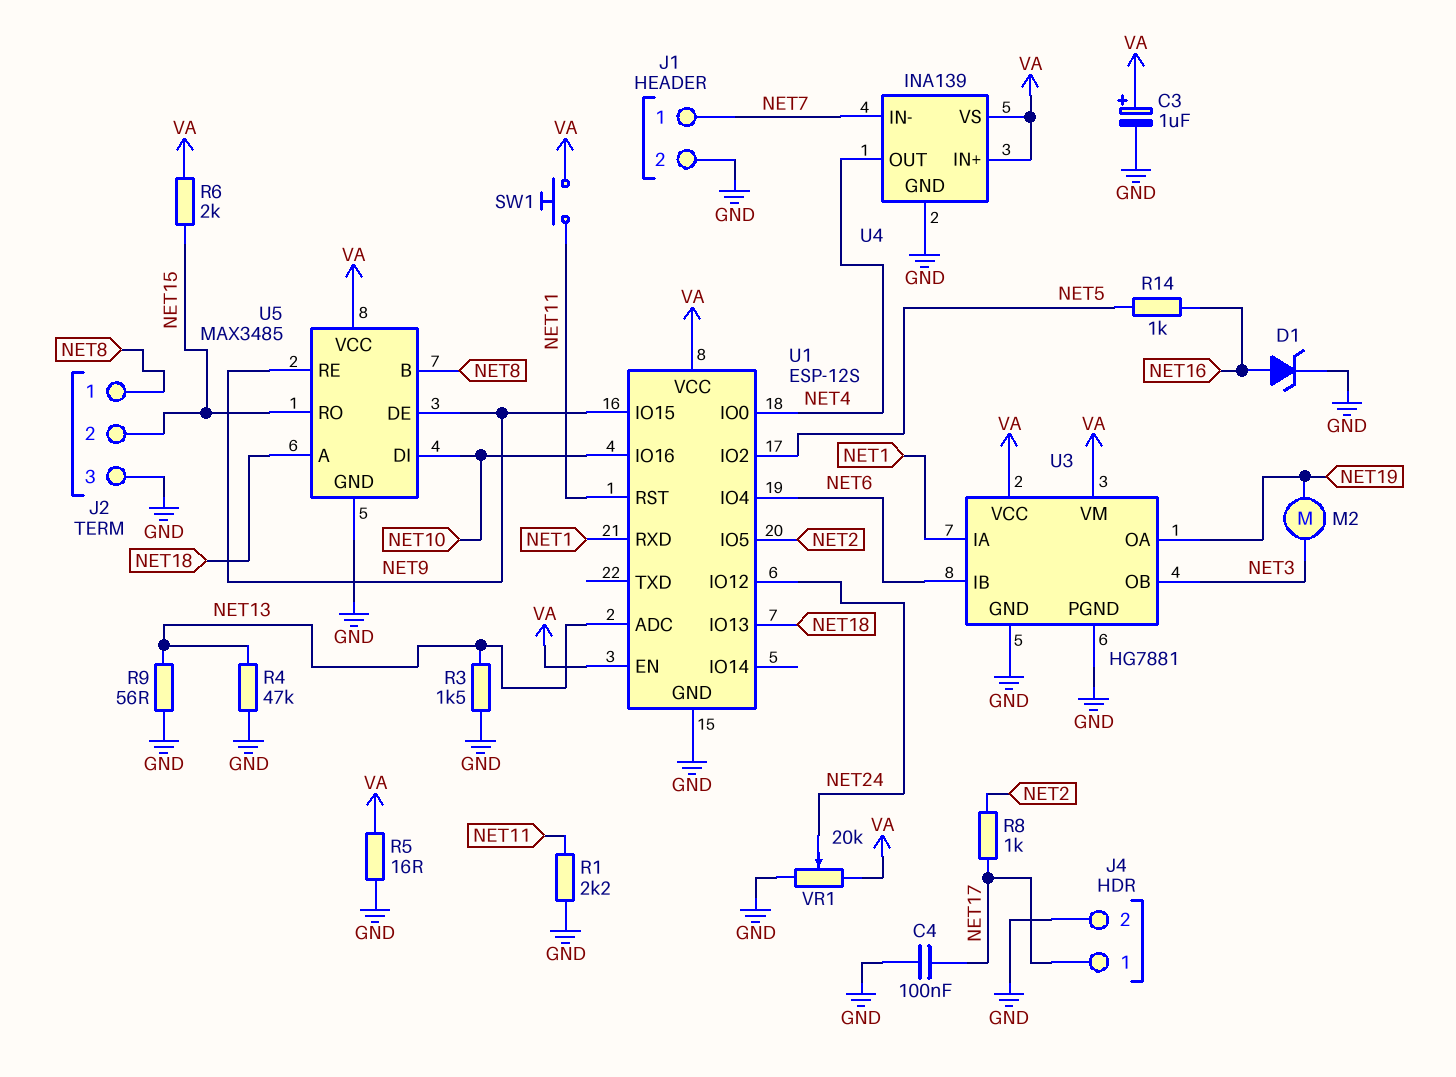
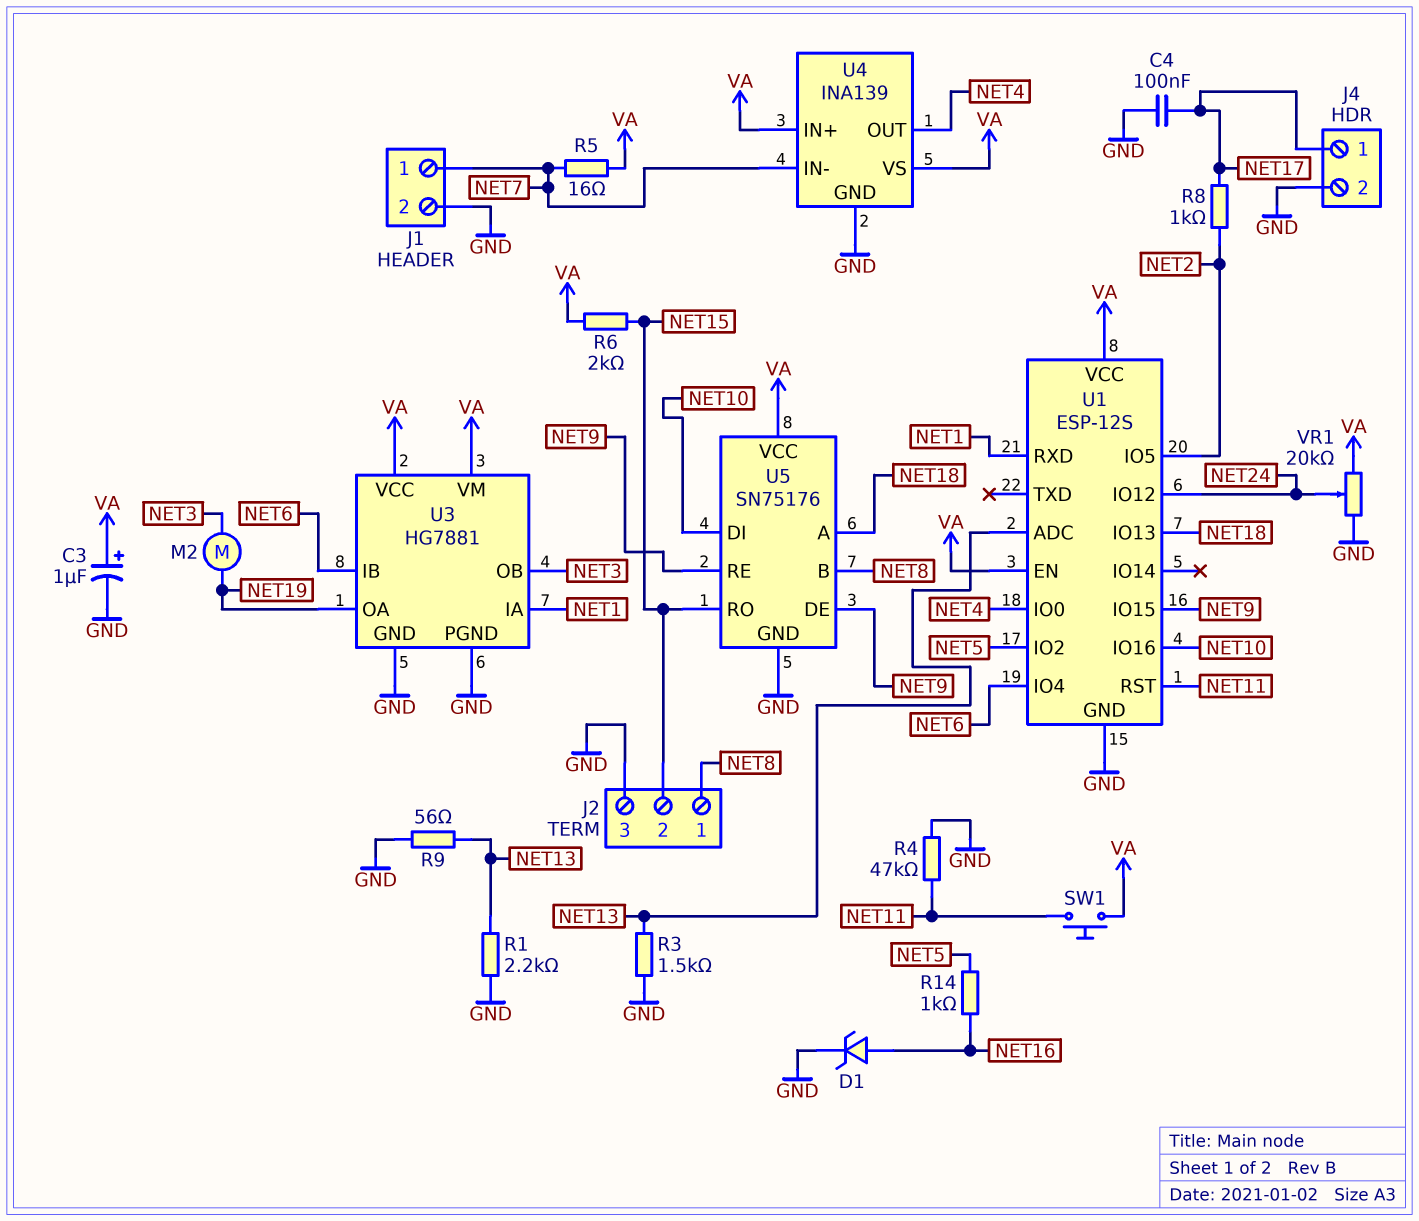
R1: 2.2k (GND, NET11) -> 2.2k (GND, NET13)
R4: 47k (GND, NET13) -> 47k (GND, NET11)
R5: 16 (GND, VA) -> 16 (NET7, VA)
U5: MAX3485 -> SN75176

